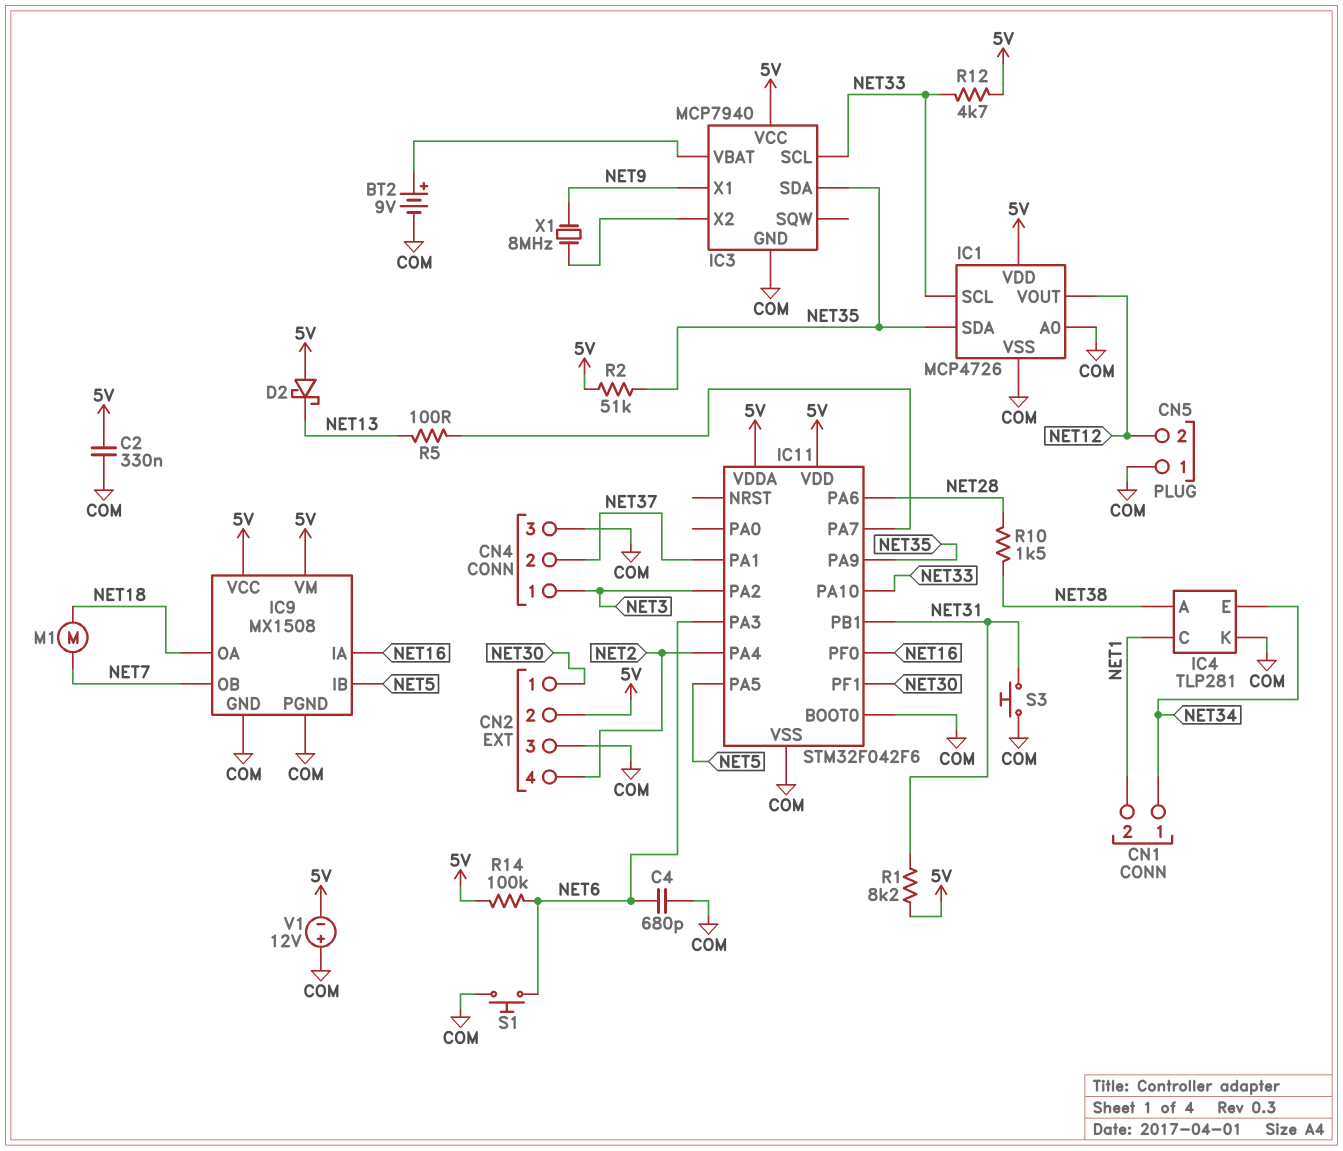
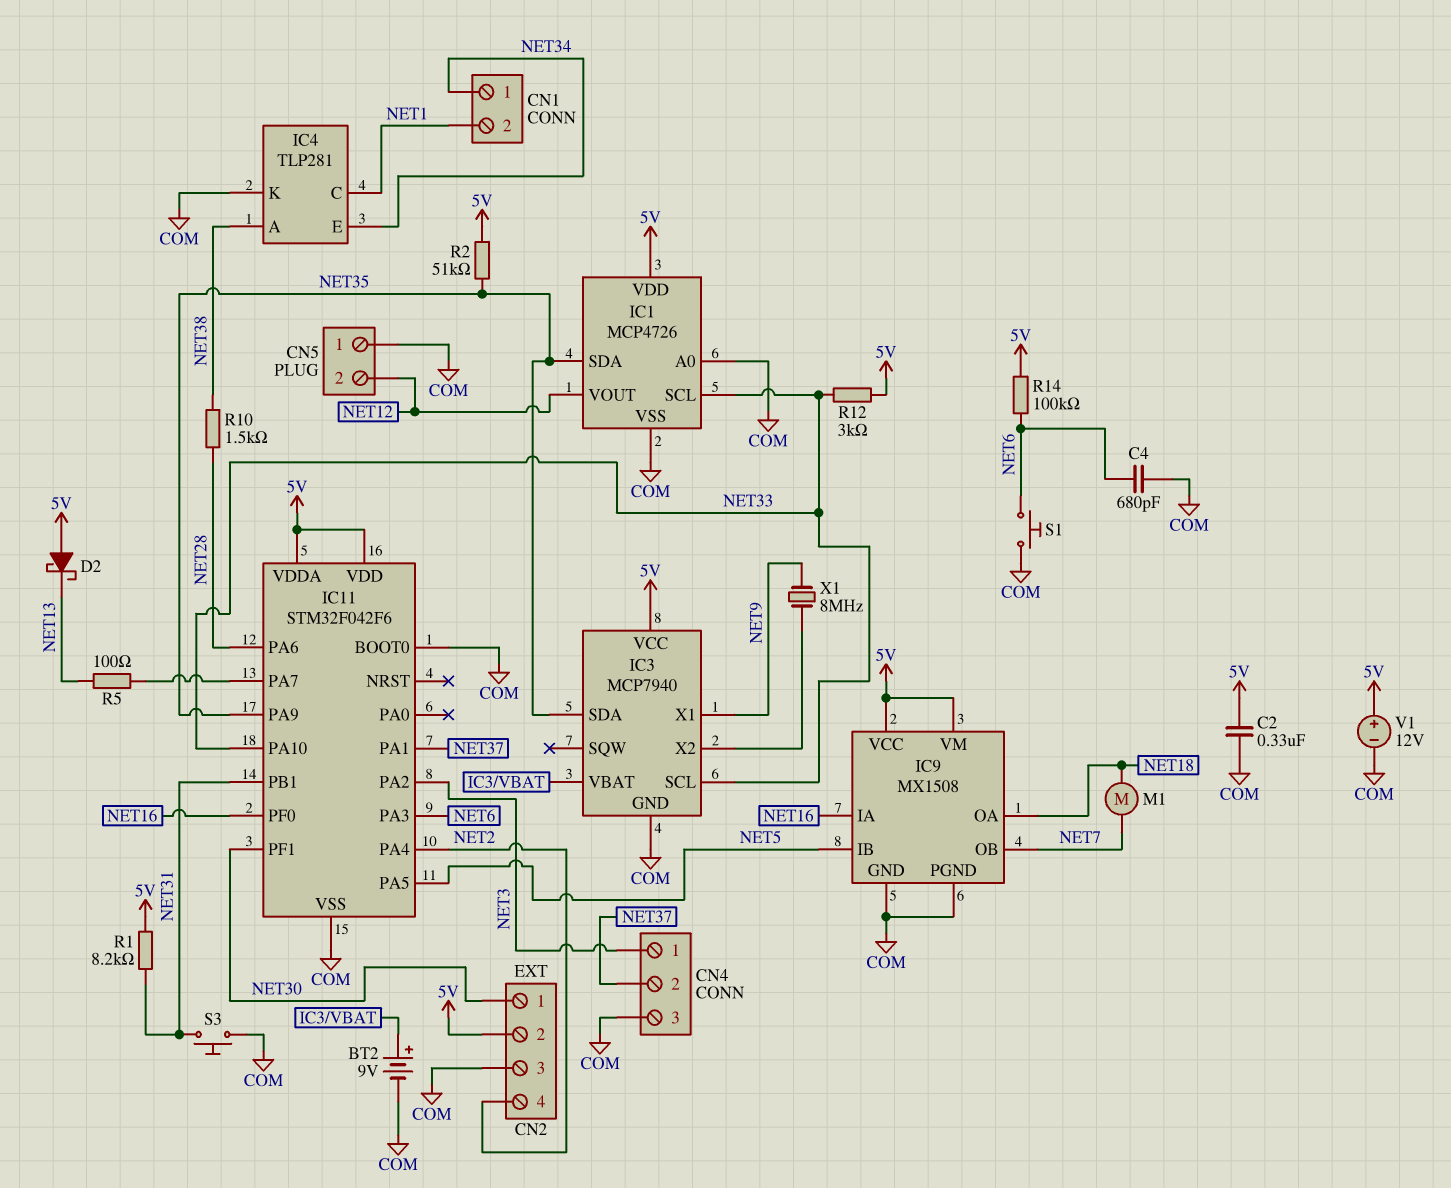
R12: 4.7k (5V, NET33) -> 3k (5V, NET33)
V1: 12V (plus COM, minus 5V) -> 12V (plus 5V, minus COM)

